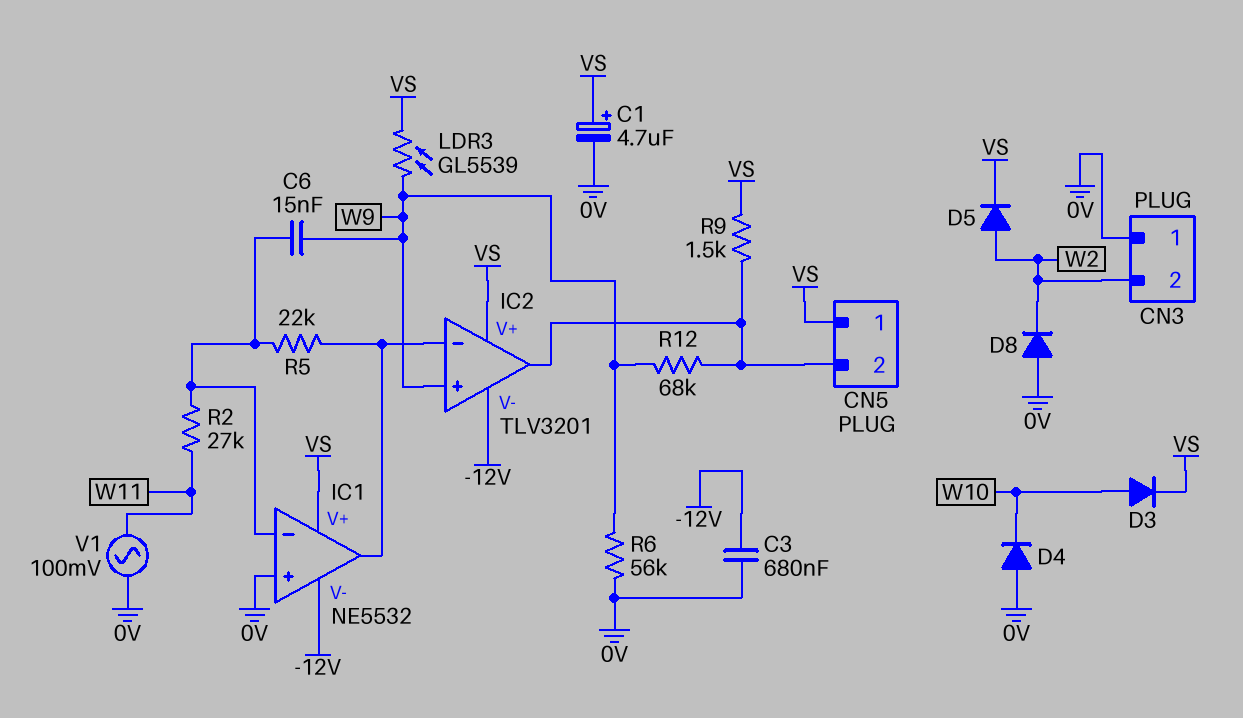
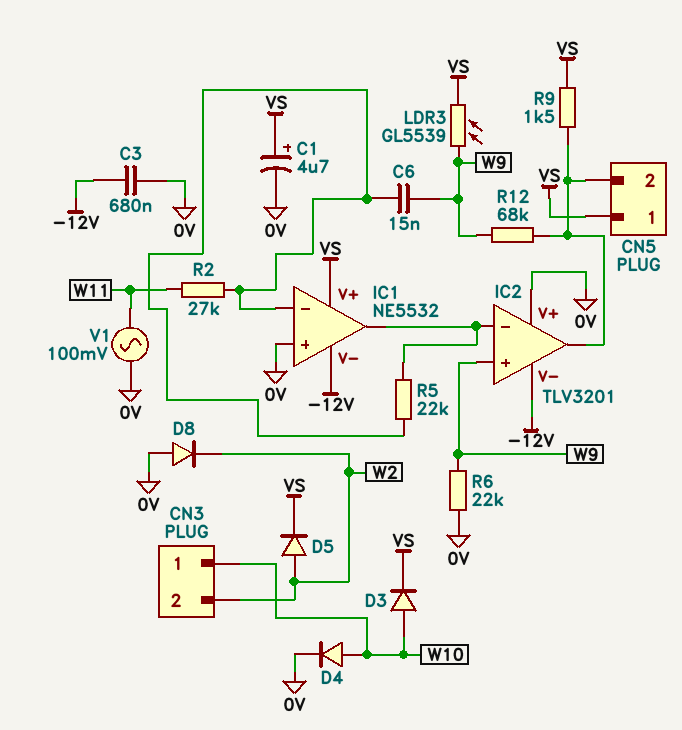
CN3 pin 1: 0V -> W10
D4: diode (A 0V, K W10) -> diode (A W10, K 0V)
IC2 pin V+: VS -> 0V
R6: 56k (0V, W9) -> 22k (0V, W9)

